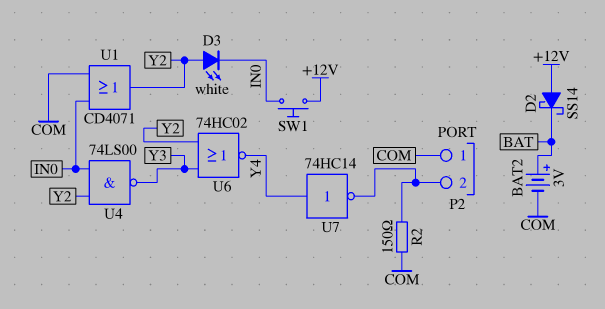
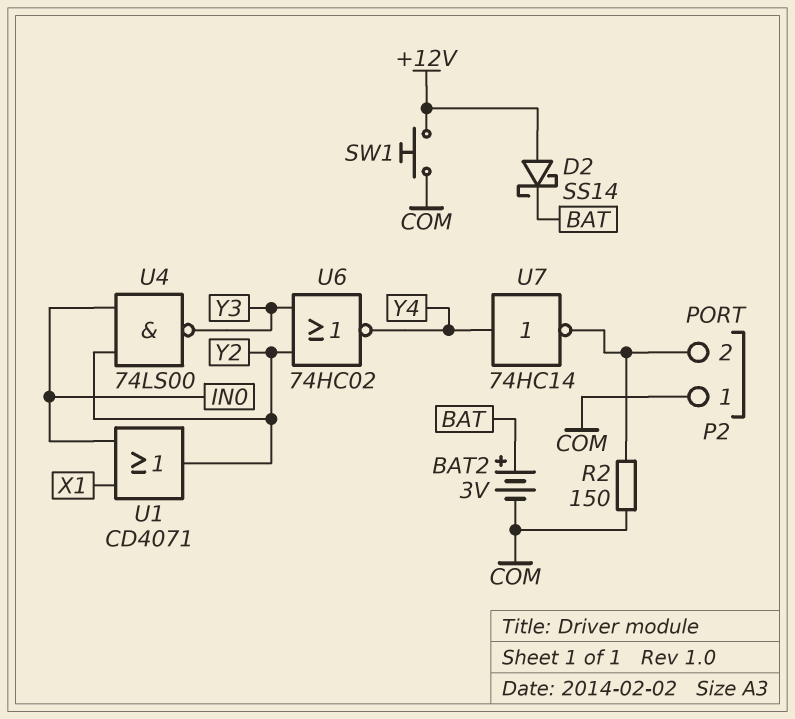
D3: LED white (A Y2, K IN0) -> none
SW1: button (+12V, IN0) -> button (+12V, COM)
U1: OR CD4071 (in COM, in IN0, out Y2) -> OR CD4071 (in IN0, in X1, out Y2)

